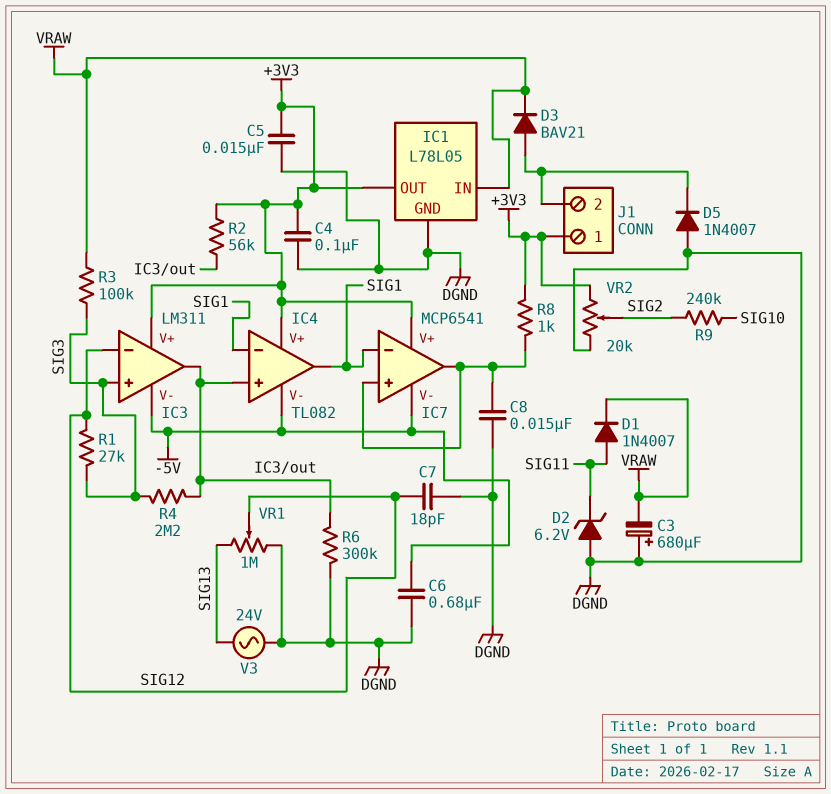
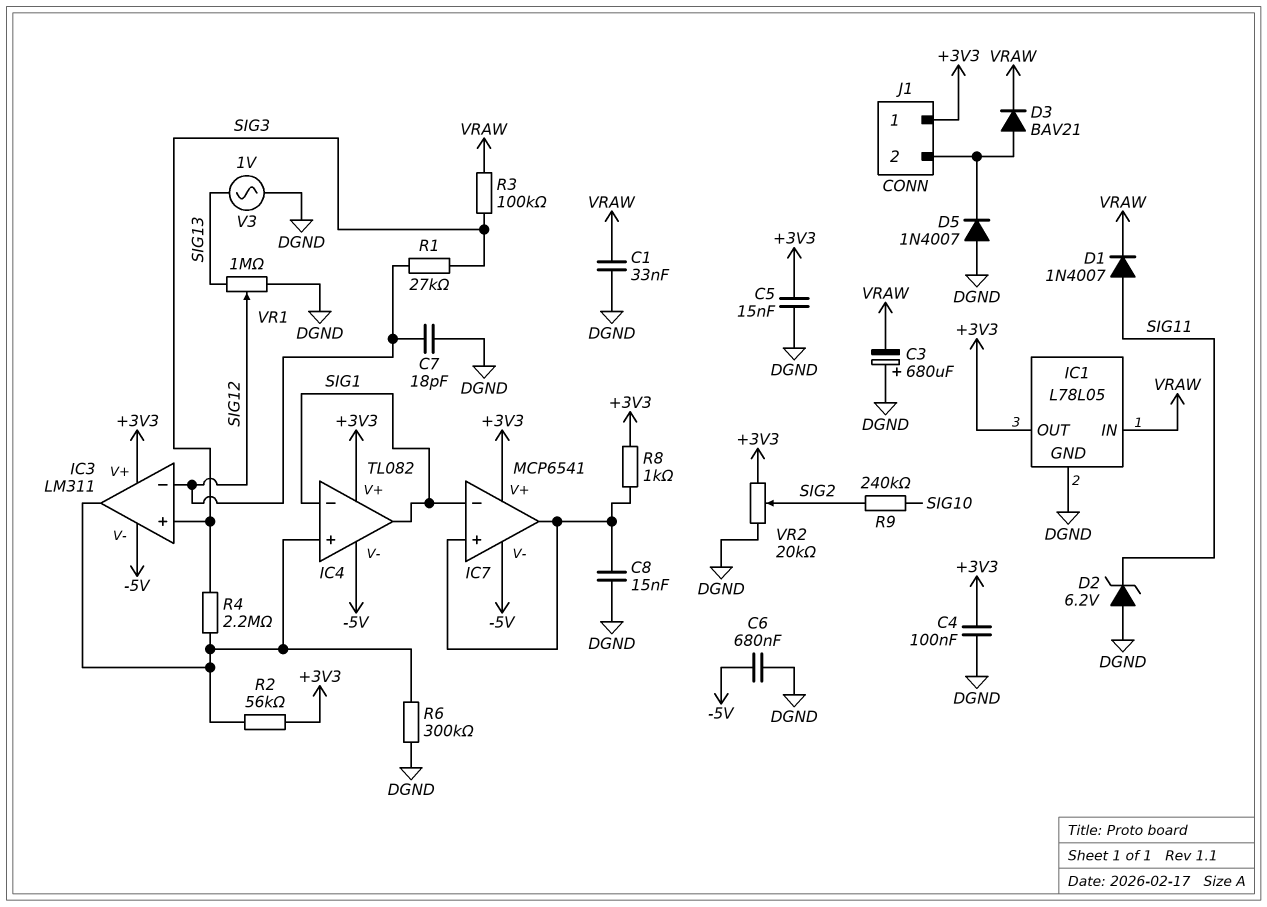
C1: none -> 33nF (DGND, VRAW)
V3: AC 24V (DGND, SIG13) -> AC 1V (DGND, SIG13)

